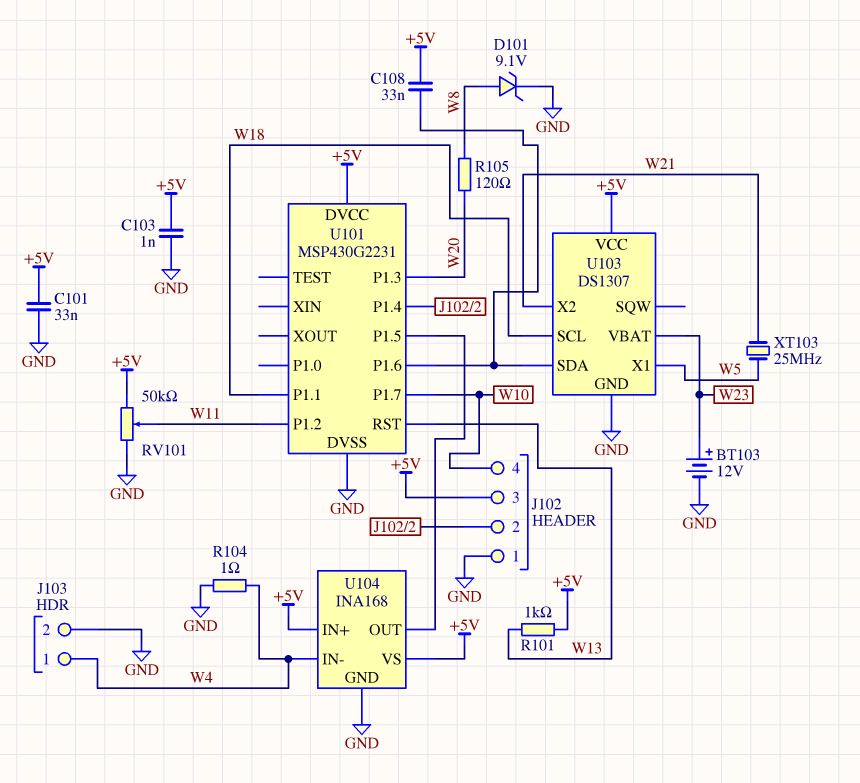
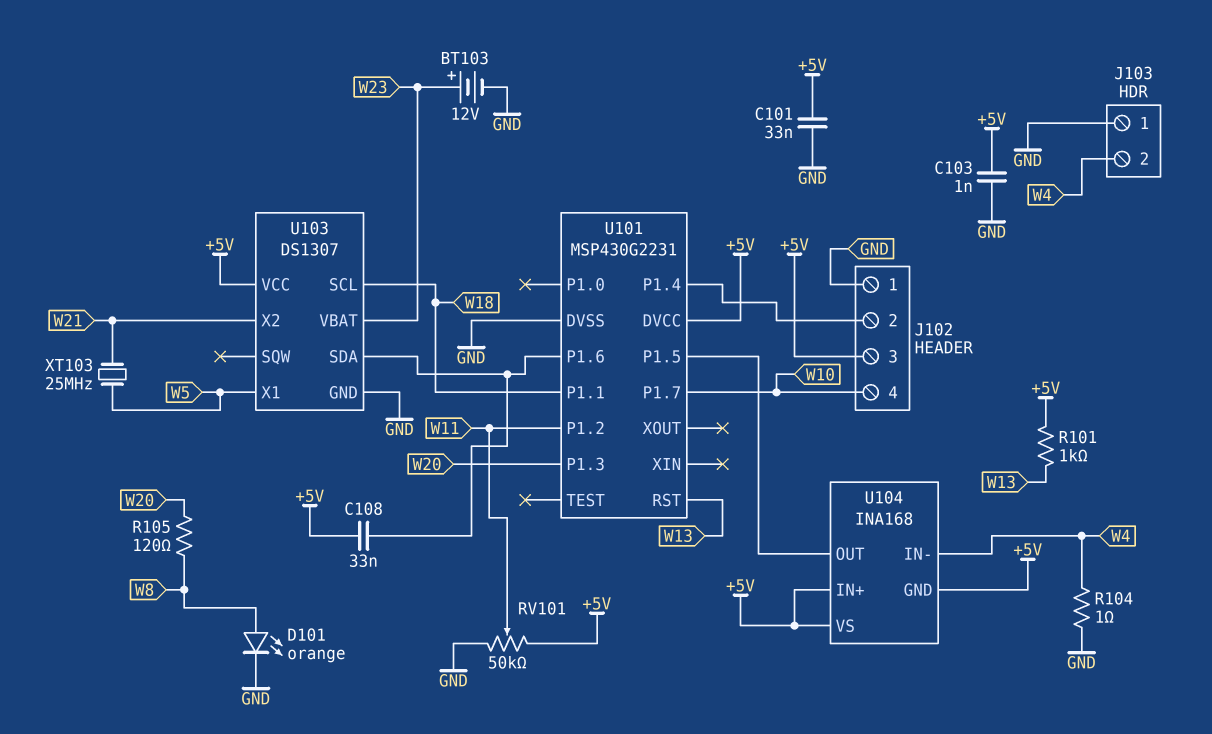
D101: zener 9.1V (A W8, K GND) -> LED orange (A W8, K GND)
J103 pin 1: W4 -> GND
J103 pin 2: GND -> W4
U104 pin GND: GND -> +5V

